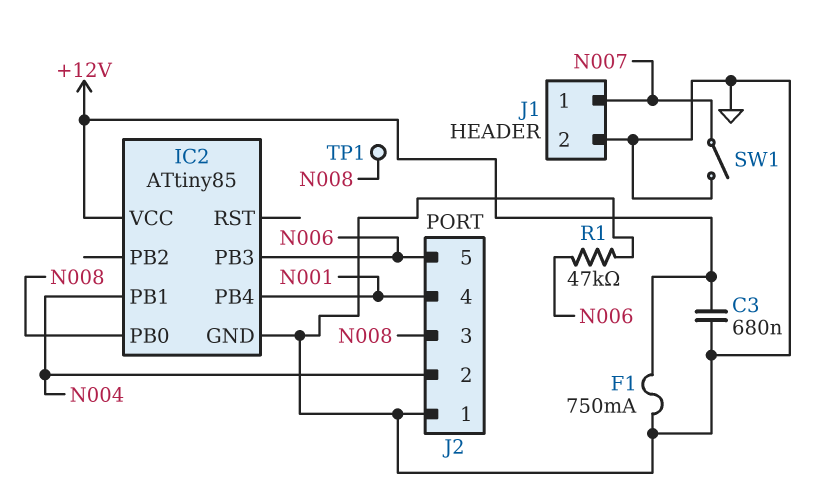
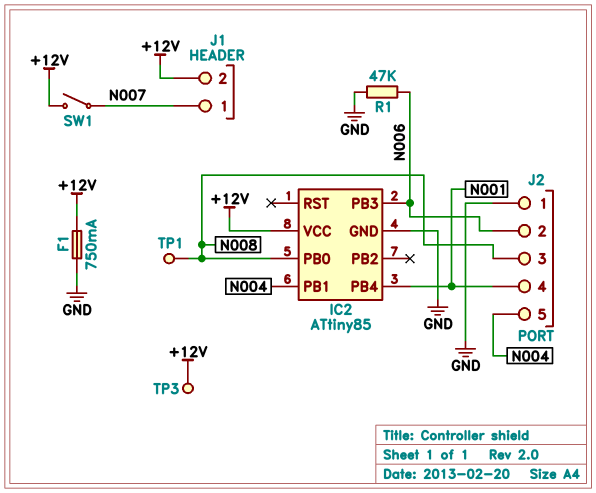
C3: 680nF (+12V, GND) -> none
J1 pin 2: GND -> +12V
J2 pin 2: N004 -> N006
J2 pin 5: N006 -> N004
SW1: switch (GND, N007) -> switch (+12V, N007)
TP3: none -> test point (+12V)

